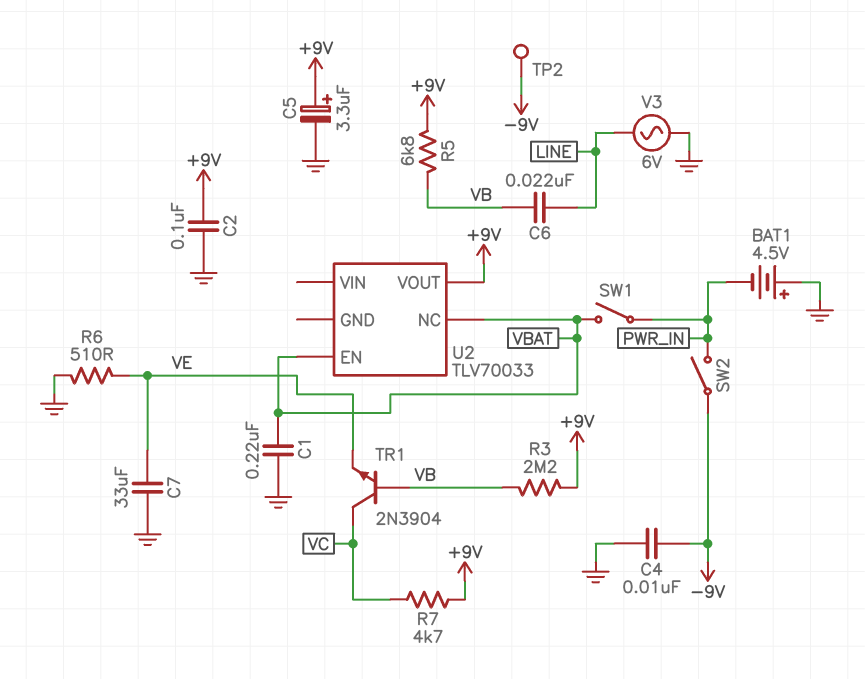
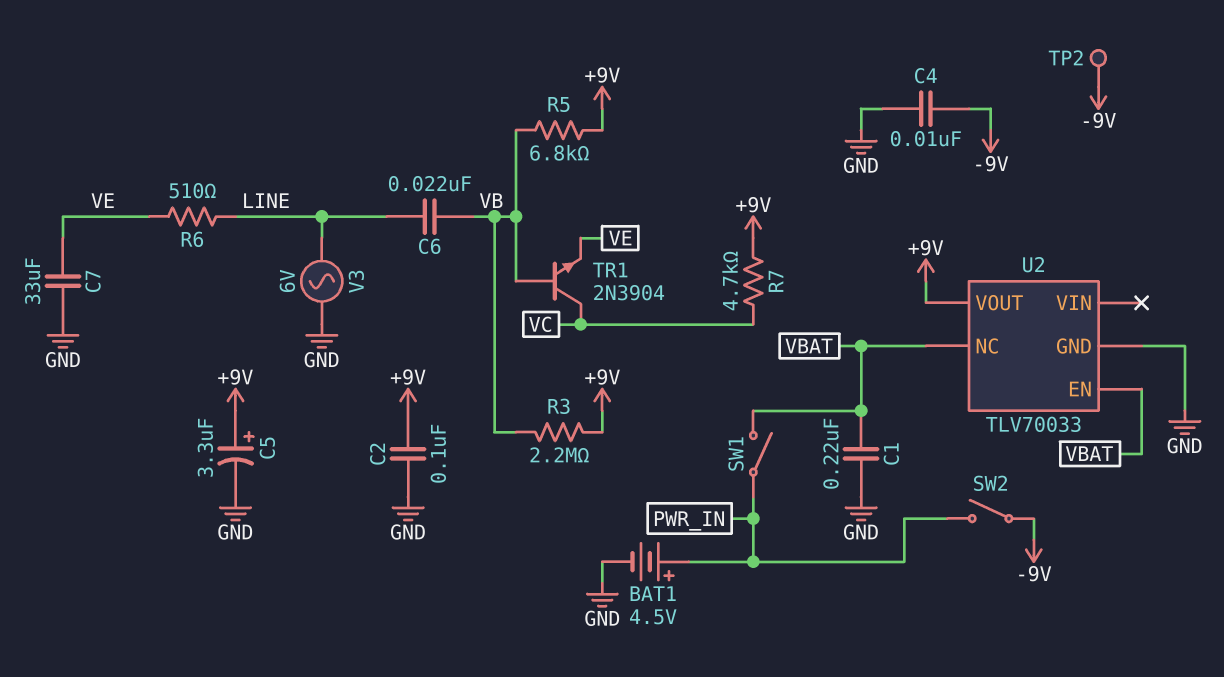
BAT1: 4.5V (plus GND, minus PWR_IN) -> 4.5V (plus PWR_IN, minus GND)
R6: 510 (GND, VE) -> 510 (LINE, VE)
U2 pin GND: none -> GND

